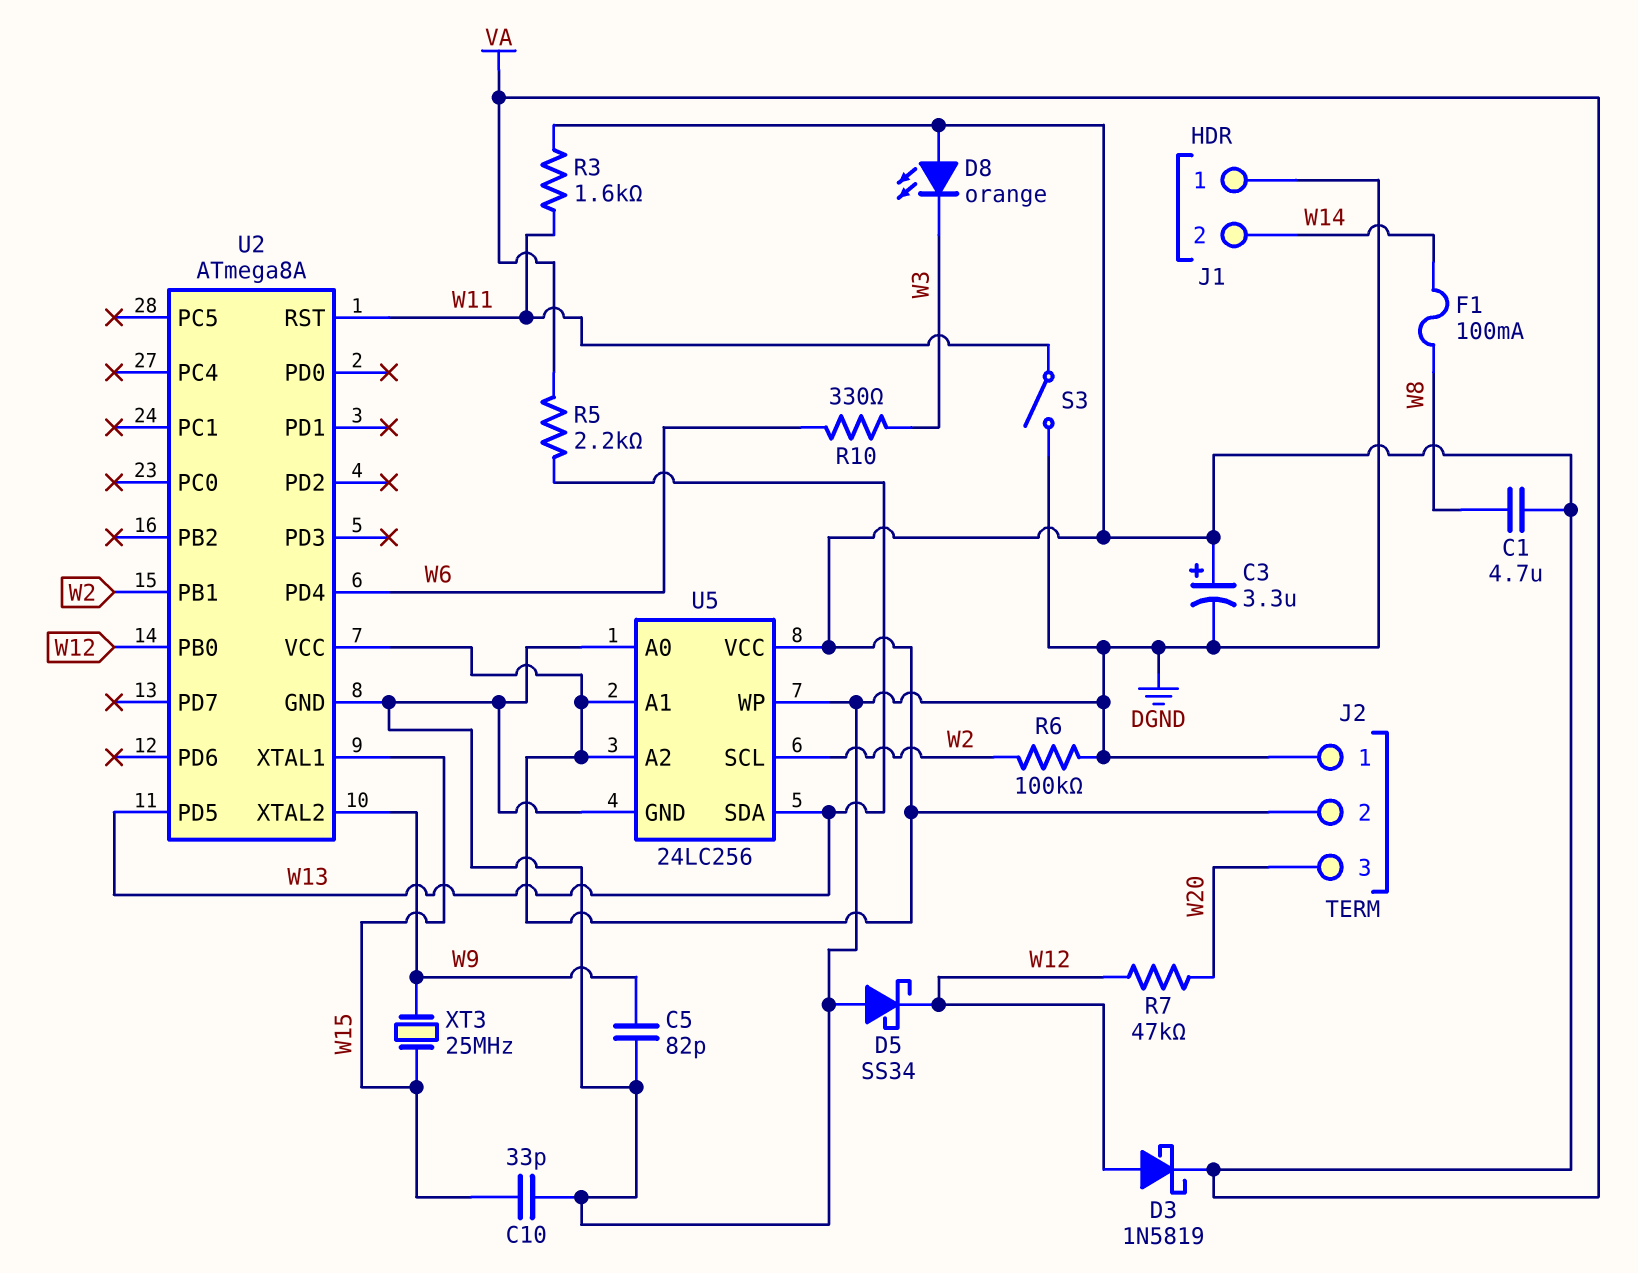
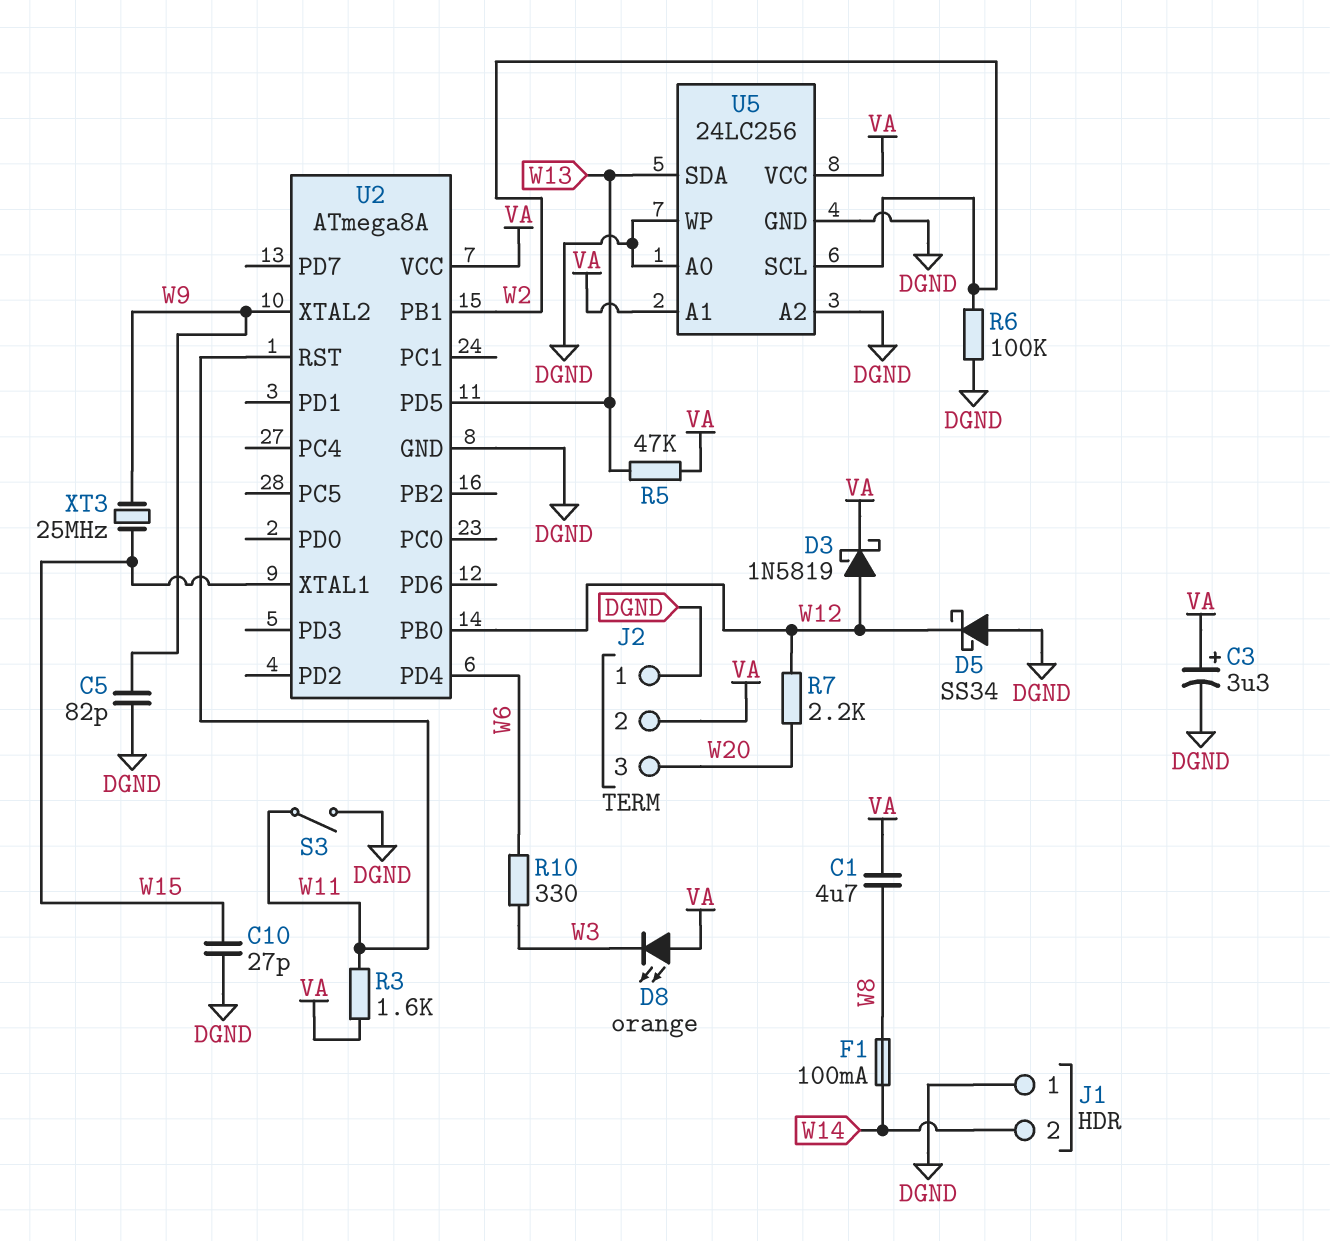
C10: 33pF (DGND, W15) -> 27pF (DGND, W15)
R5: 2.2k (VA, W13) -> 47k (VA, W13)
R7: 47k (W12, W20) -> 2.2k (W12, W20)
U5 pin A2: VA -> DGND

